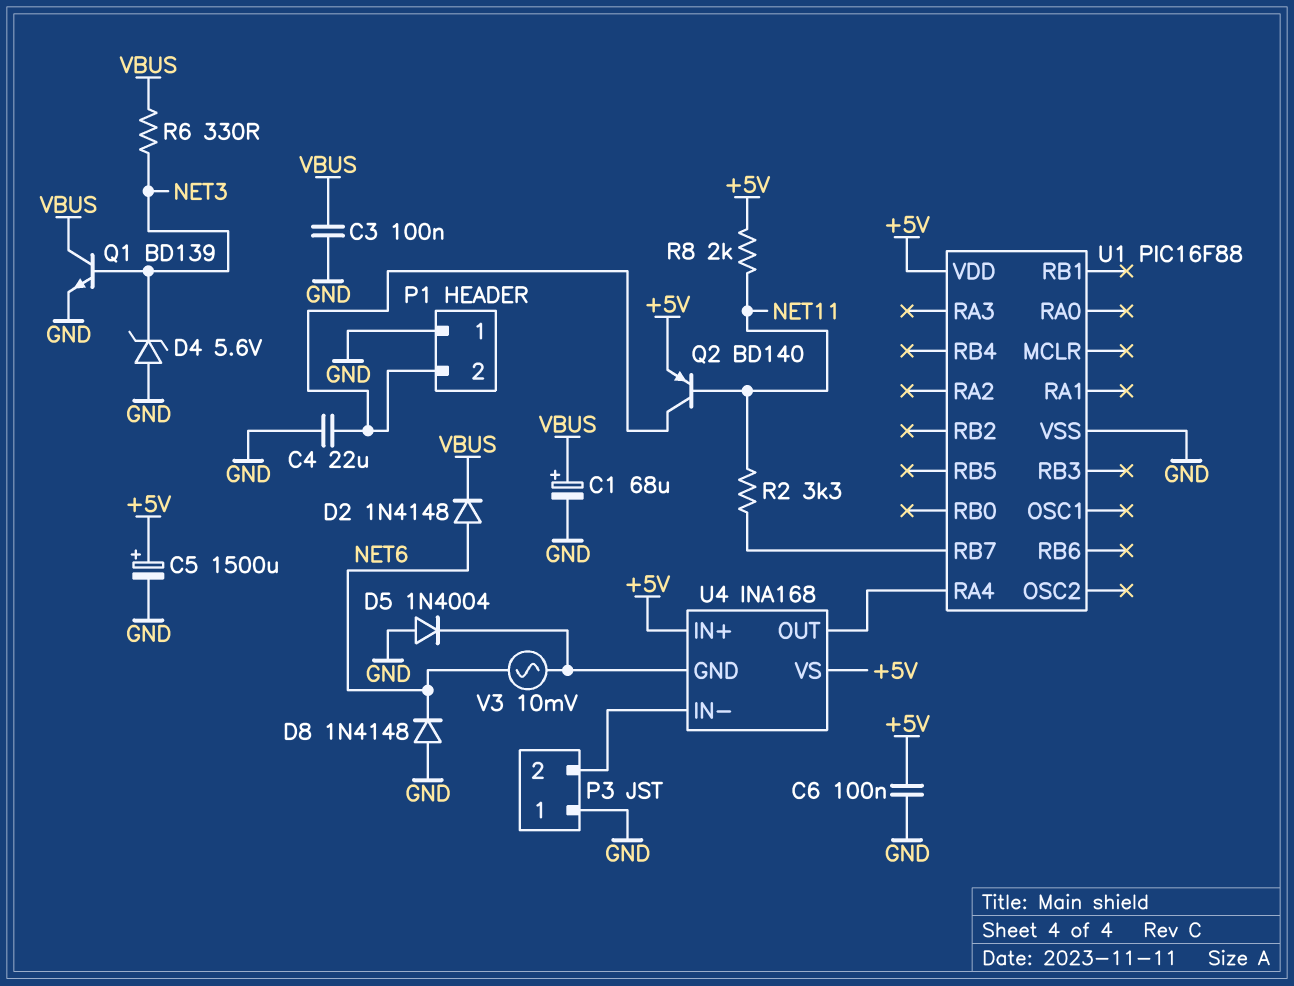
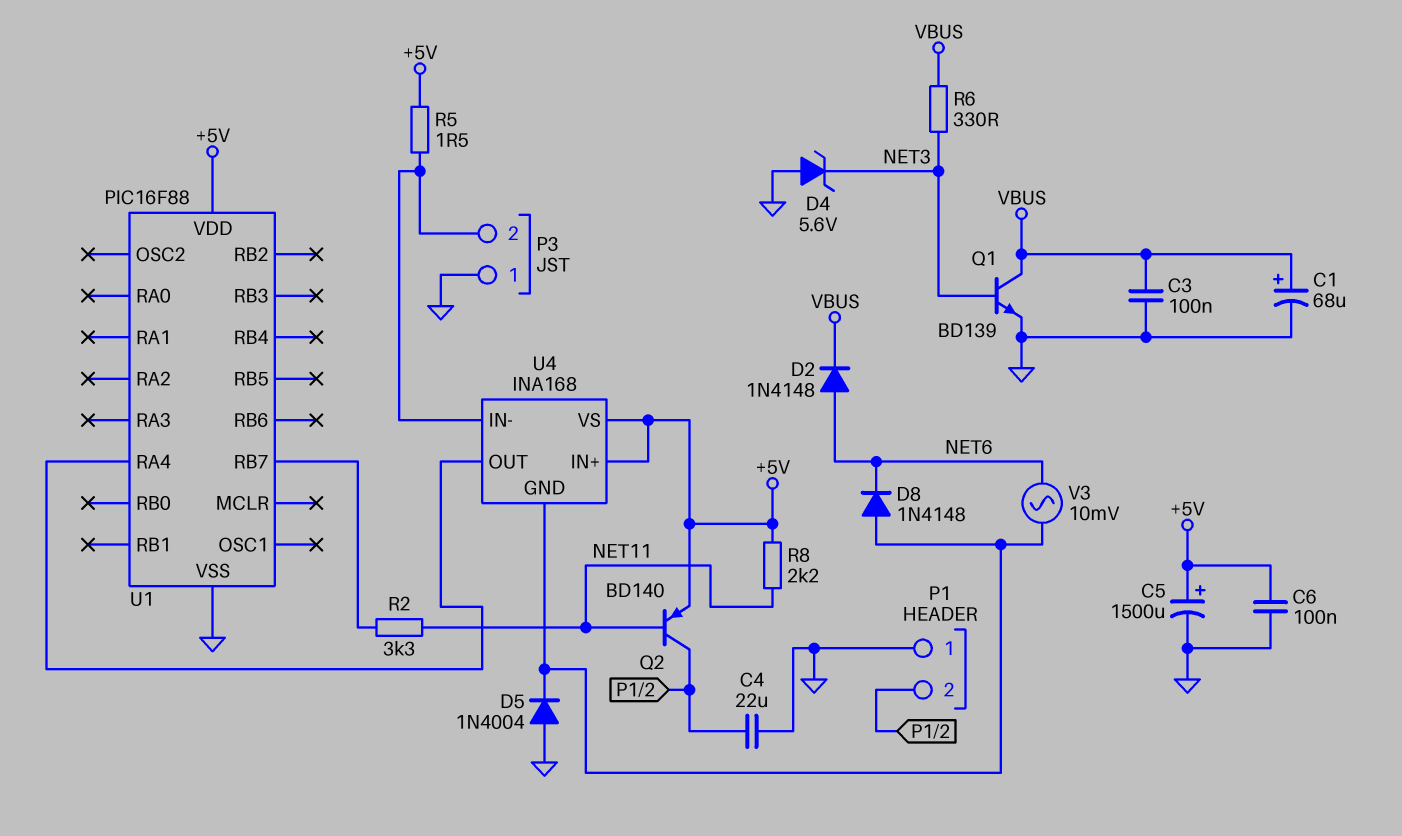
D8: diode 1N4148 (A GND, K NET6) -> diode 1N4148 (A U4/GND, K NET6)
R5: none -> 1.5 (+5V, P3/2)
R8: 2k (+5V, NET11) -> 2.2k (+5V, NET11)

